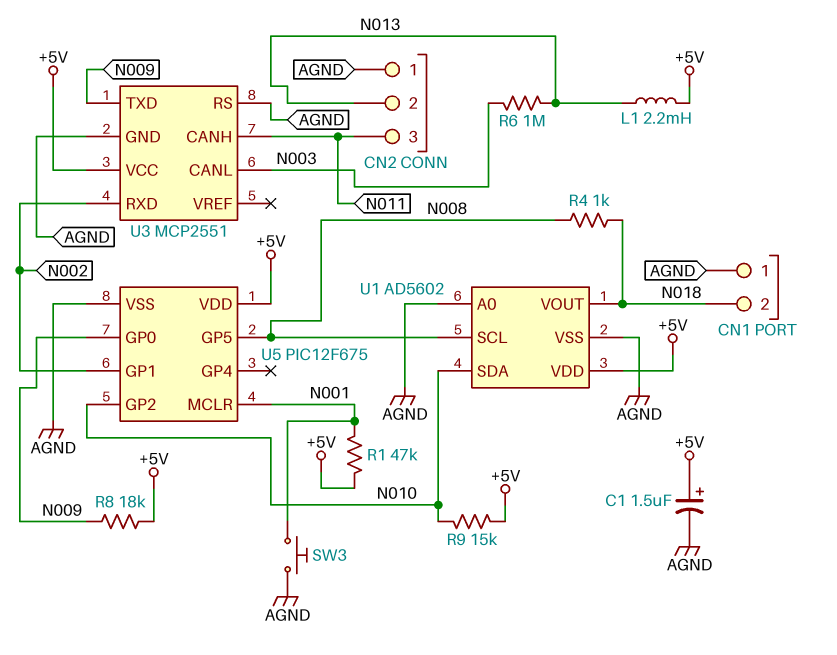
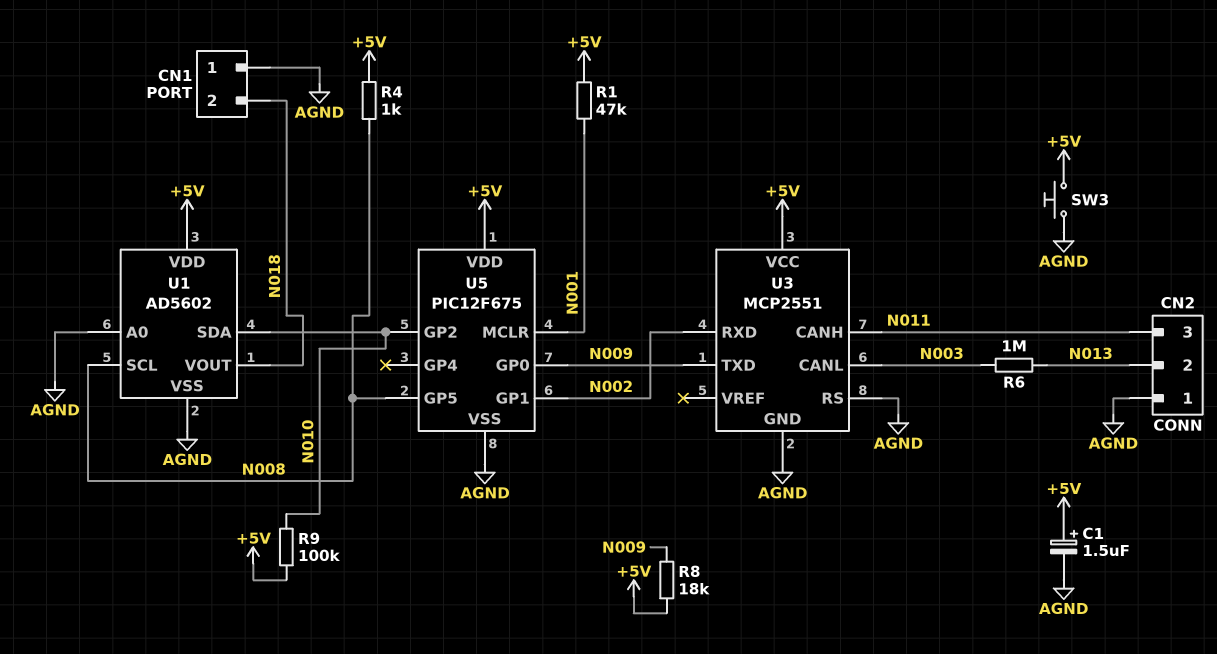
L1: 2.2mH (+5V, N013) -> none
R4: 1k (N008, N018) -> 1k (+5V, N008)
R9: 15k (+5V, N010) -> 100k (+5V, N010)
SW3: button (AGND, N001) -> button (+5V, AGND)

